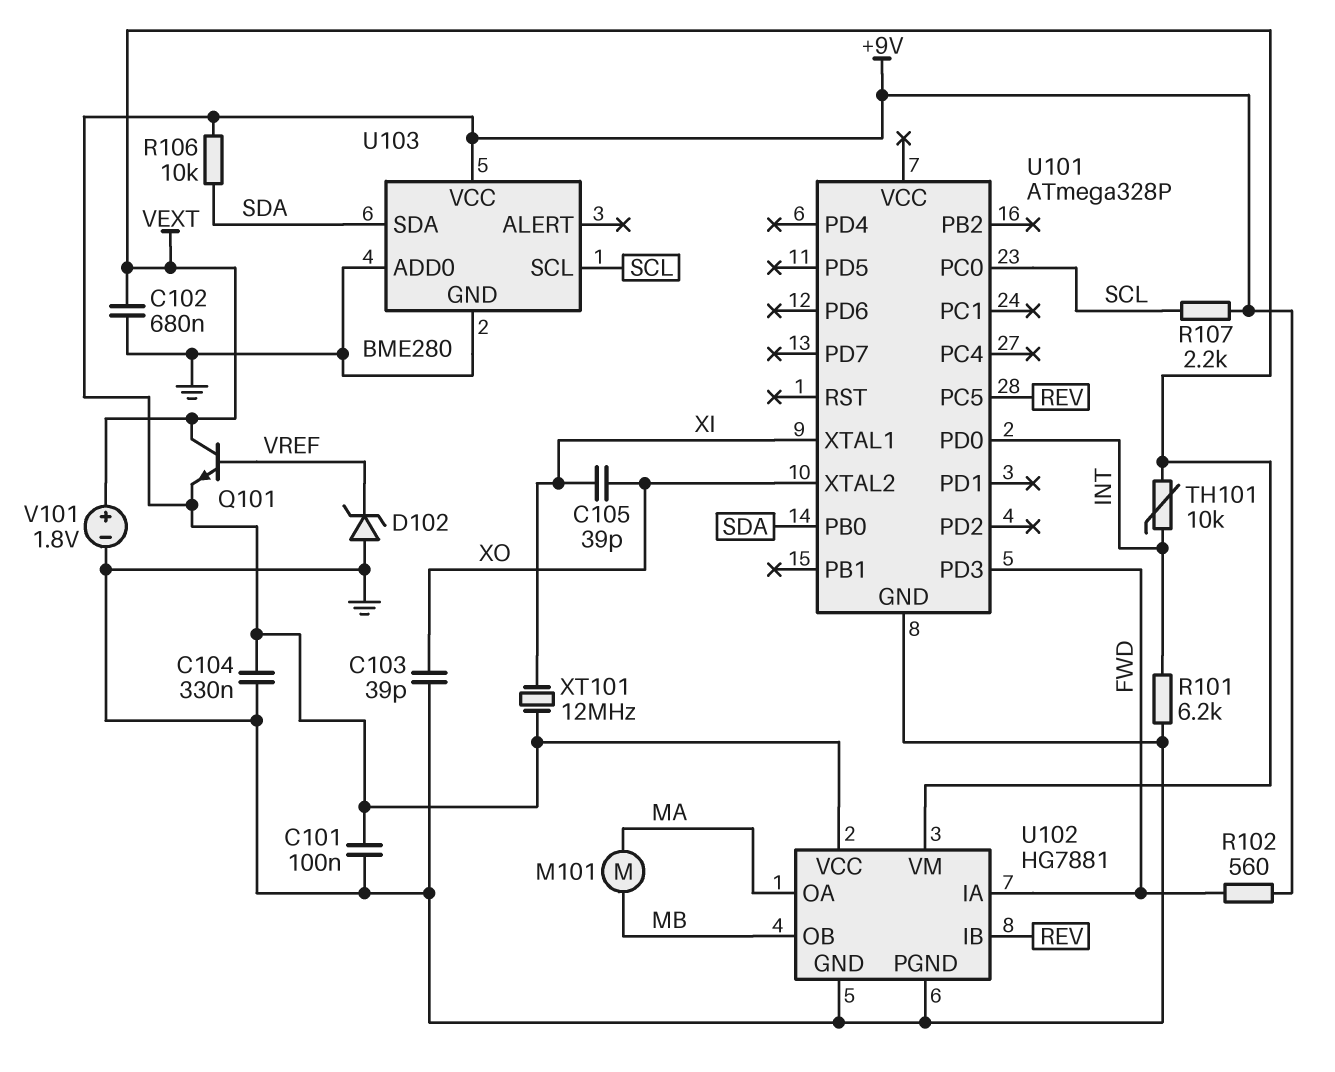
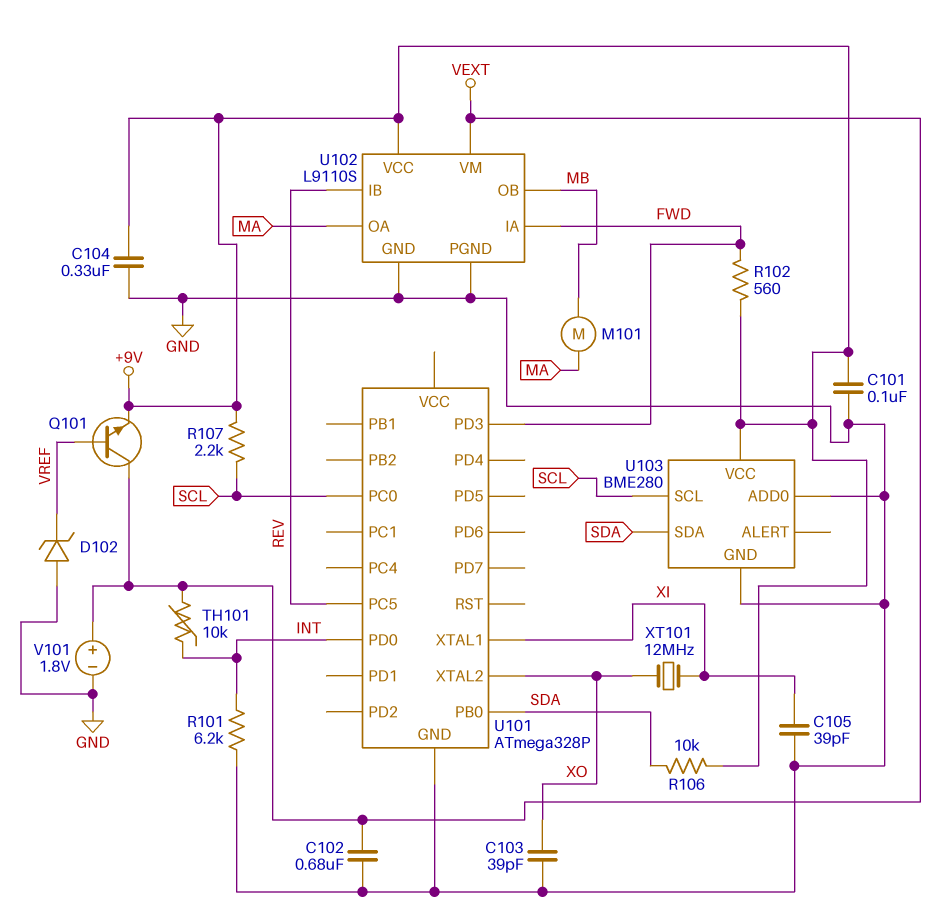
C105: 39pF (XI, XO) -> 39pF (GND, XI)
U102: HG7881 -> L9110S
XT101: 12MHz (+9V, XI) -> 12MHz (XI, XO)

